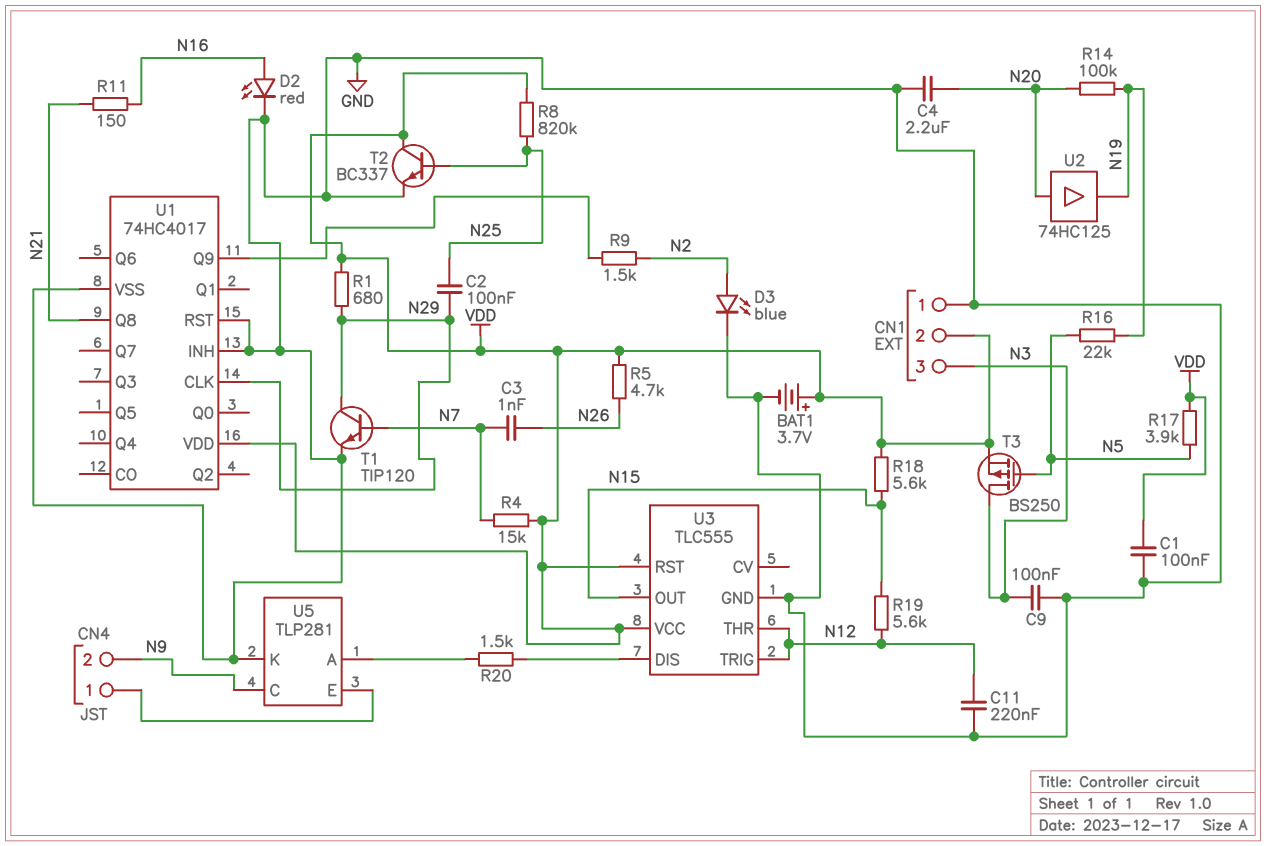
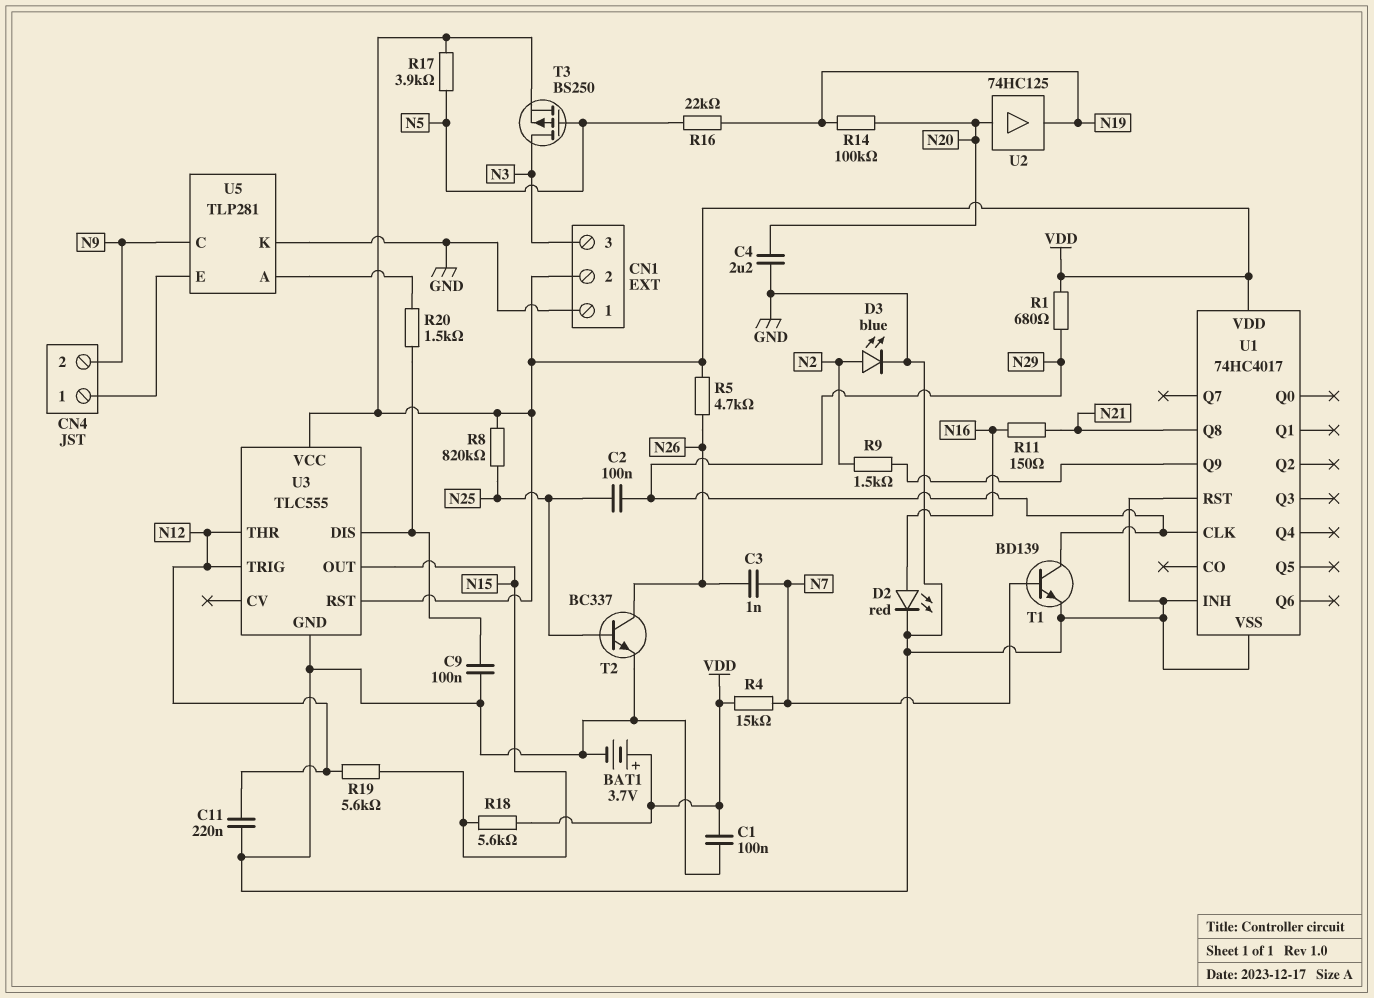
C9: 100nF (GND, N3) -> 100nF (GND, U3/DIS)
T1: NPN TIP120 (B N7, C N29, E GND) -> NPN BD139 (B N7, C N29, E GND)
T2: NPN BC337 (B N25, C VDD, E GND) -> NPN BC337 (B N25, C N26, E GND)

